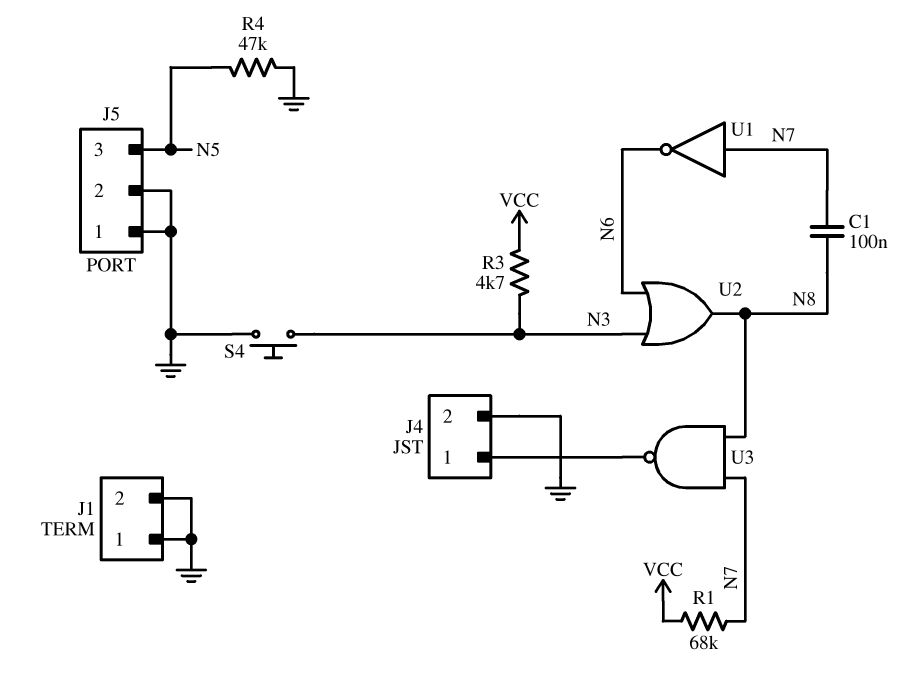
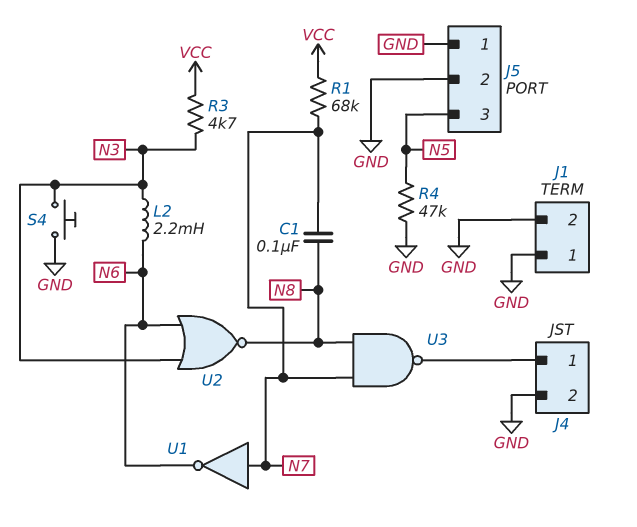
L2: none -> 2.2mH (N3, N6)
U2: OR (in N3, in N6, out N8) -> NOR (in N3, in N6, out N8)

